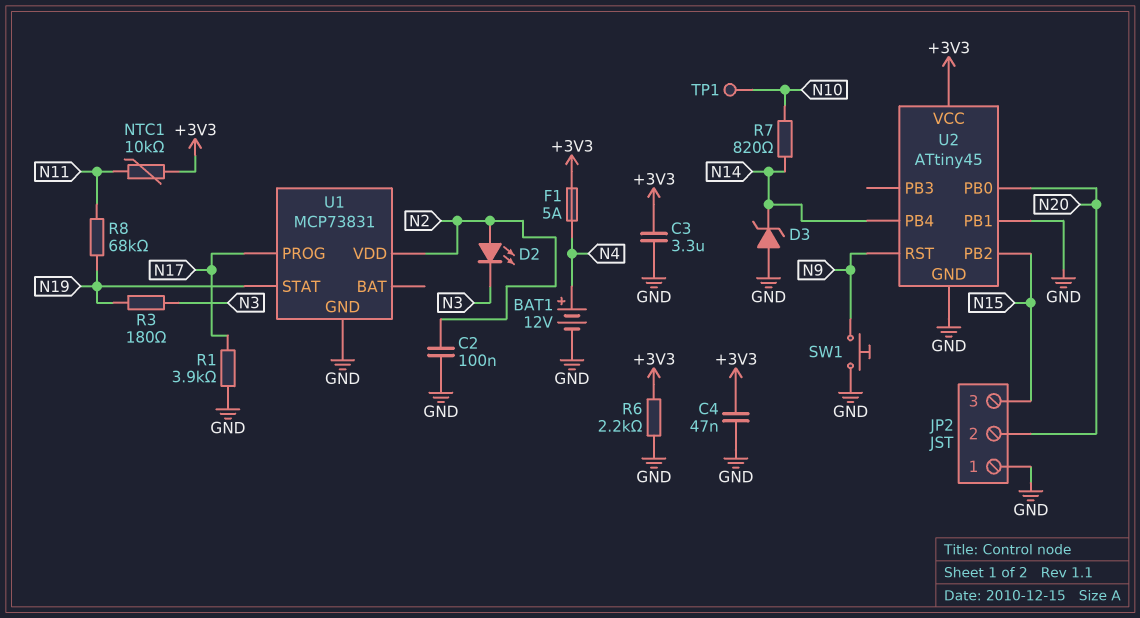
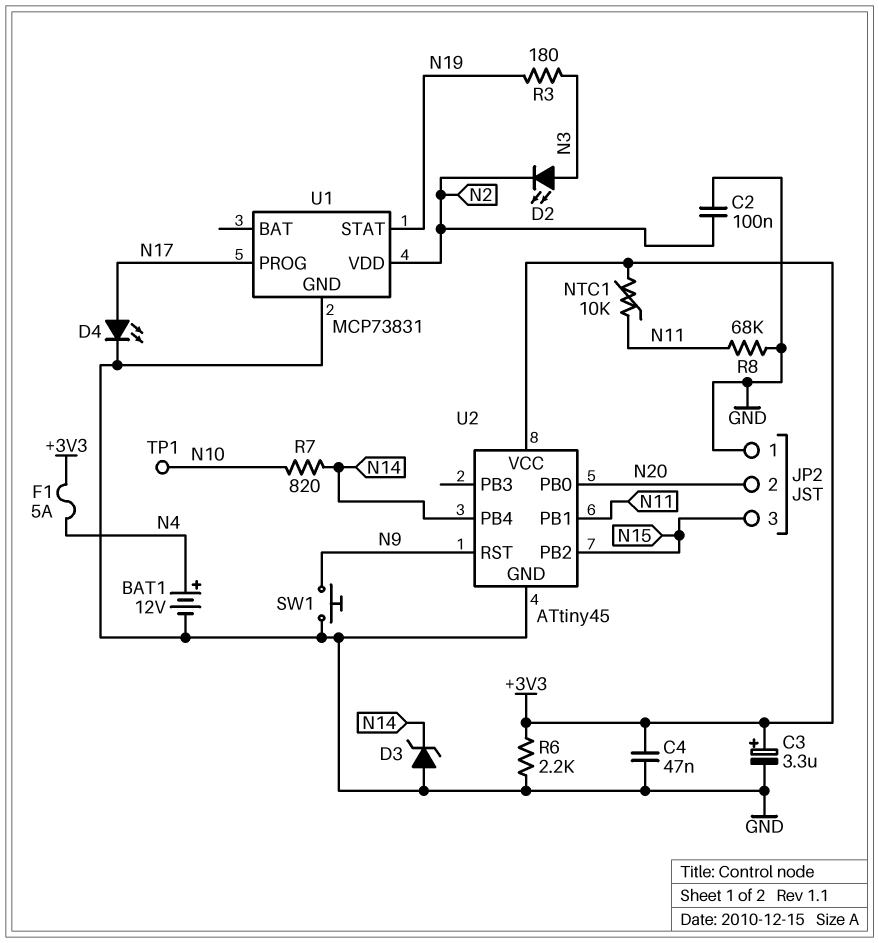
C3: 3.3uF (+3V3, GND) -> 3.3uF (plus +3V3, minus GND)
D2: LED (A N2, K N3) -> LED (A N3, K N2)
D4: none -> LED (A N17, K GND)
R1: 3.9k (GND, N17) -> none
R8: 68k (N11, N19) -> 68k (GND, N11)
U2 pin PB1: GND -> N11

